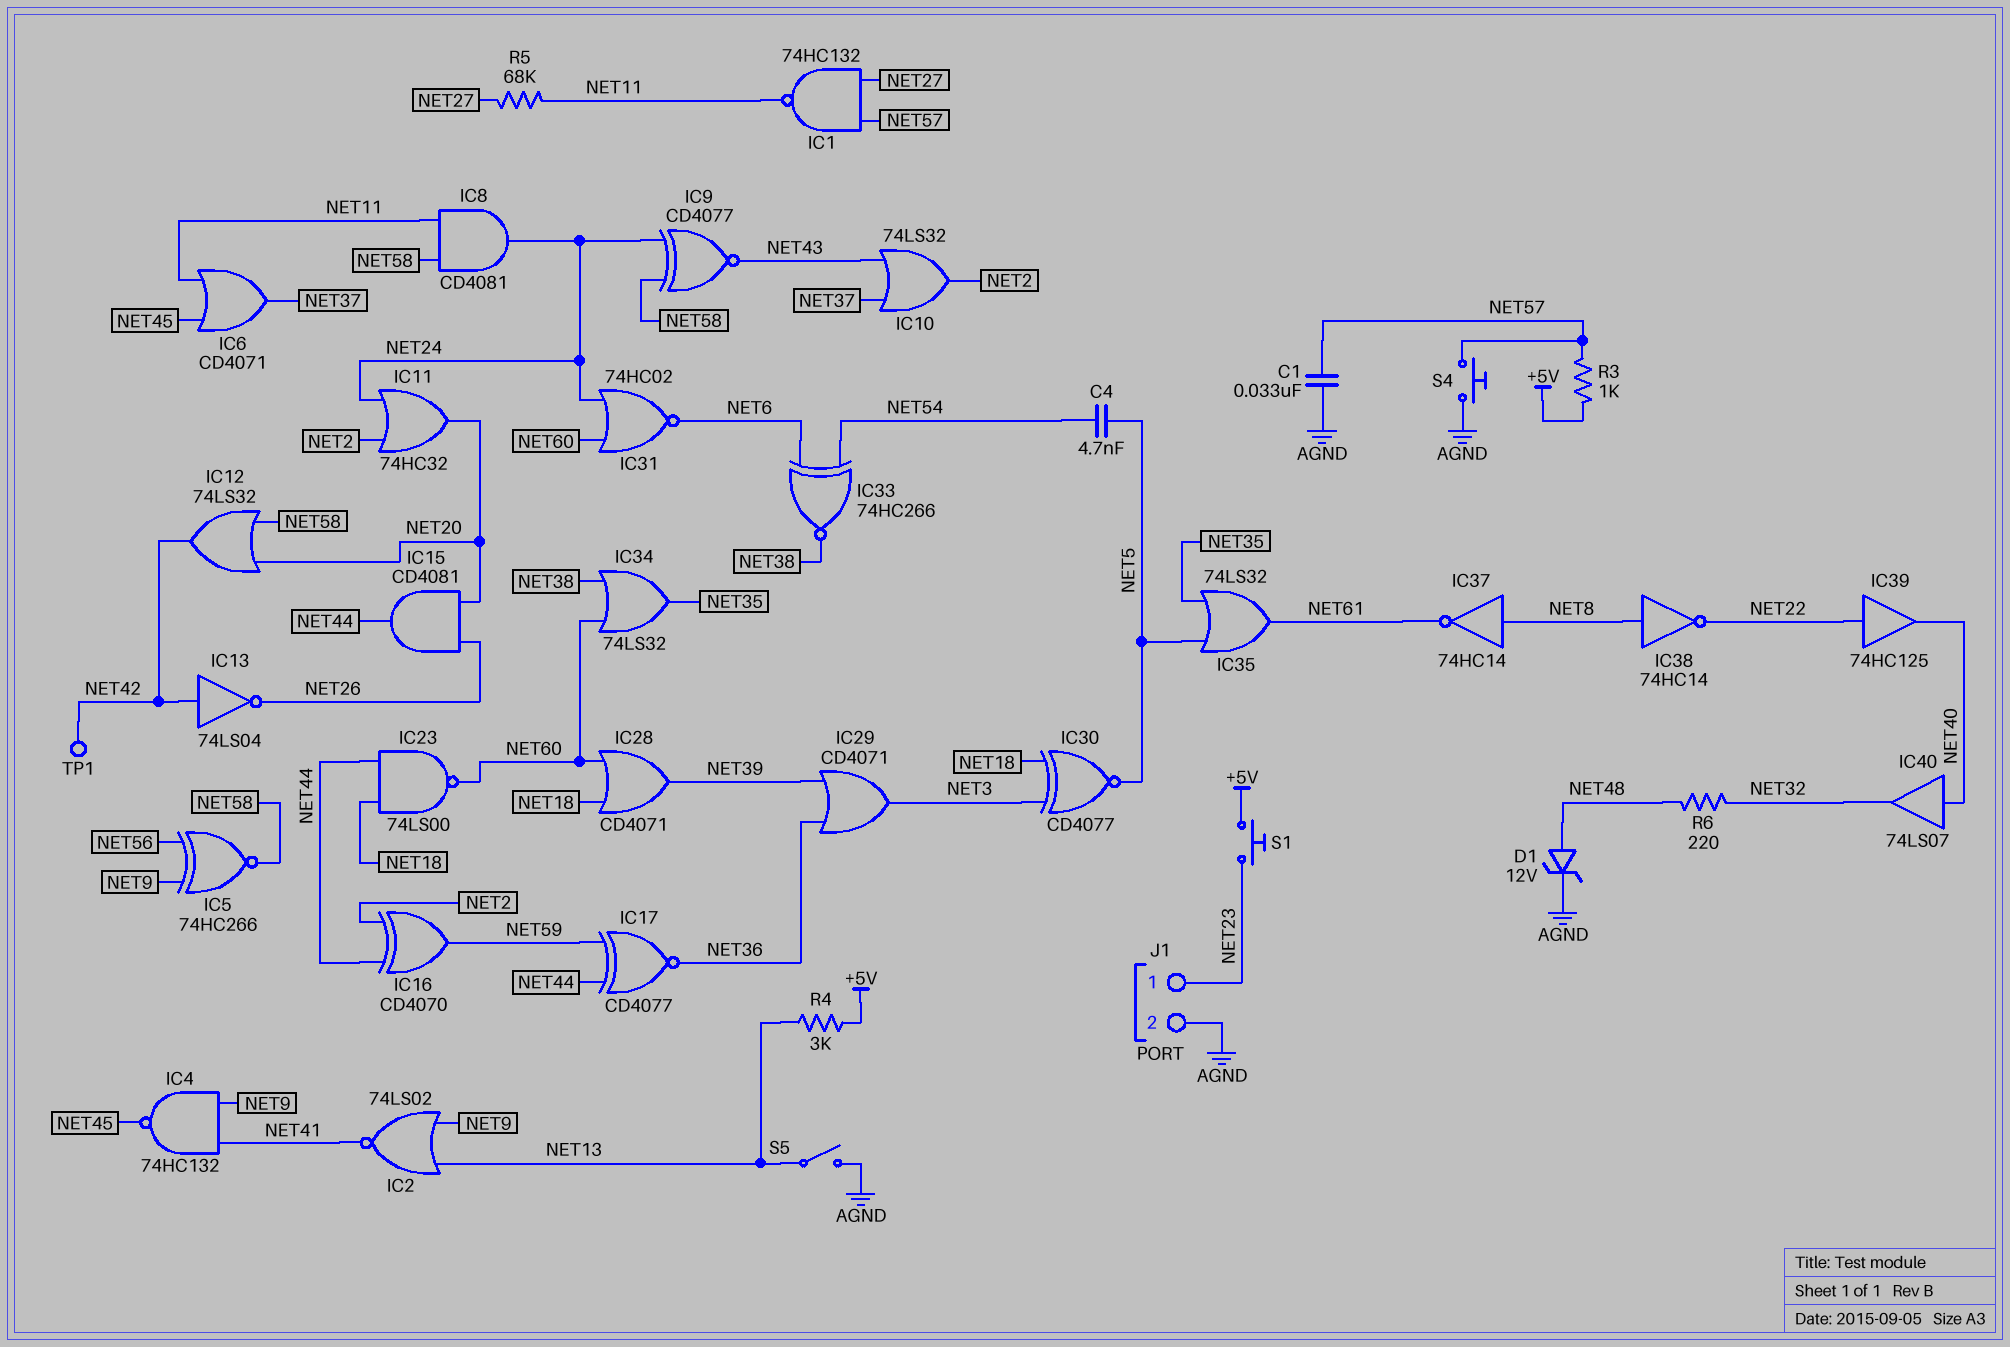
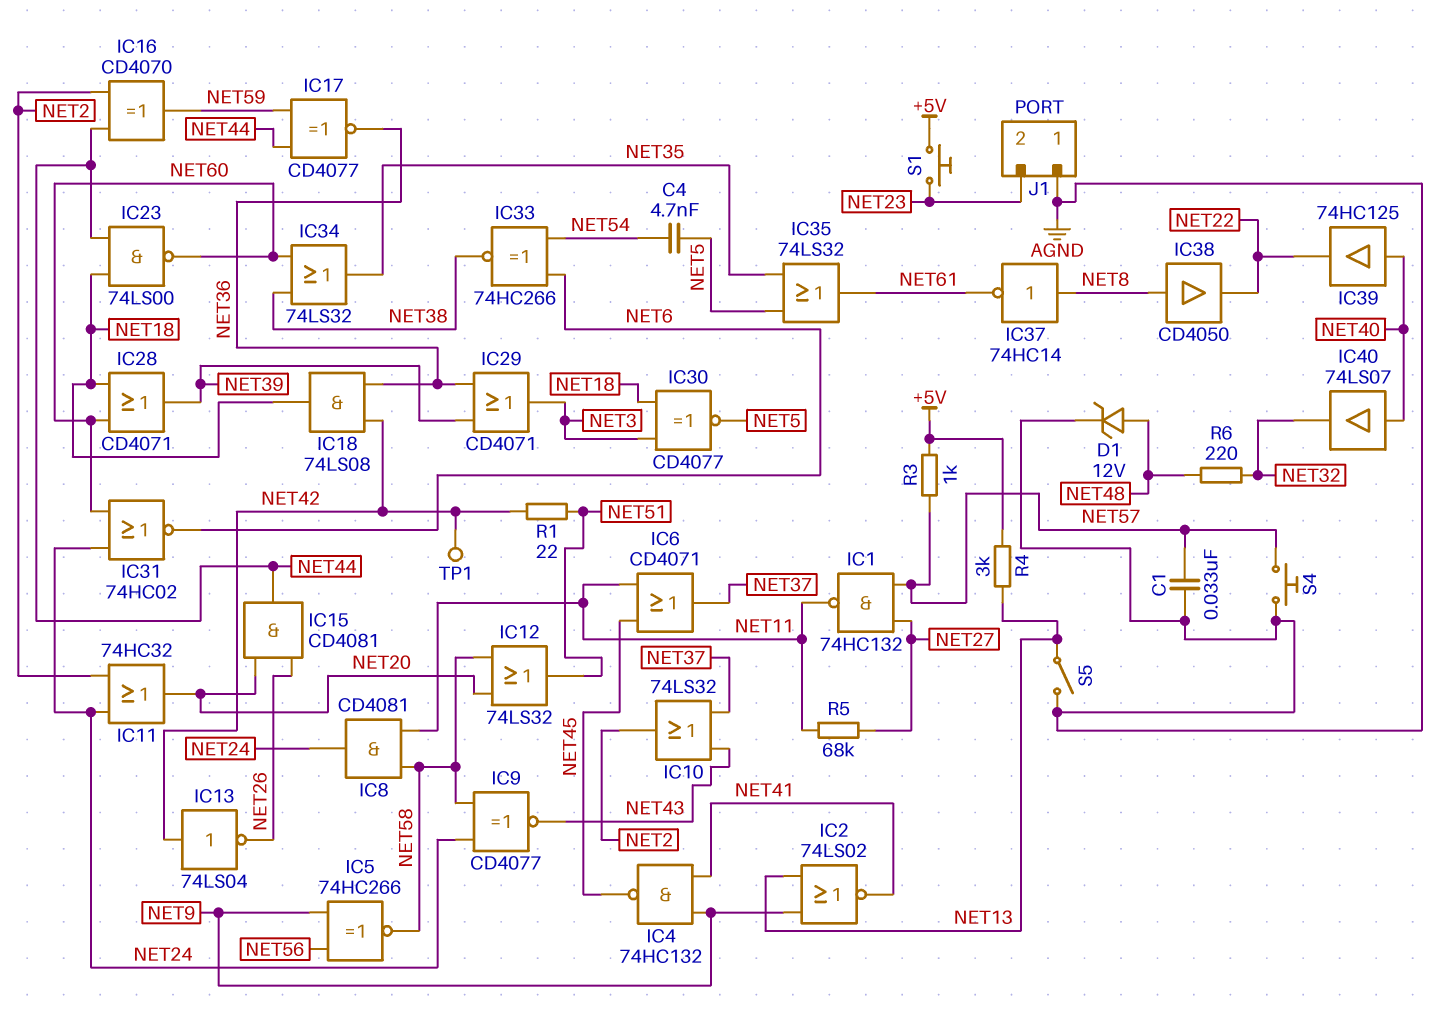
IC12: OR 74LS32 (in NET20, in NET58, out NET42) -> OR 74LS32 (in NET20, in NET58, out NET51)
IC18: none -> AND 74LS08 (in NET36, in NET42, out NET18)
IC38: NOT 74HC14 (in NET8, out NET22) -> buffer CD4050 (in NET8, out NET22)
IC39: buffer 74HC125 (in NET22, out NET40) -> buffer 74HC125 (in NET40, out NET22)
J1 pin 1: NET23 -> AGND
J1 pin 2: AGND -> NET23
R1: none -> 22 (NET42, NET51)

